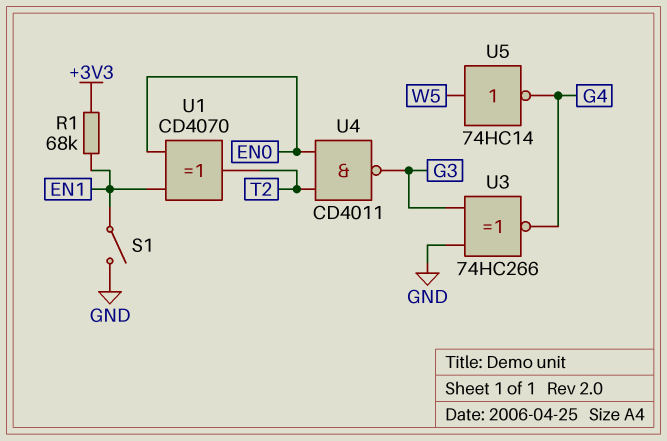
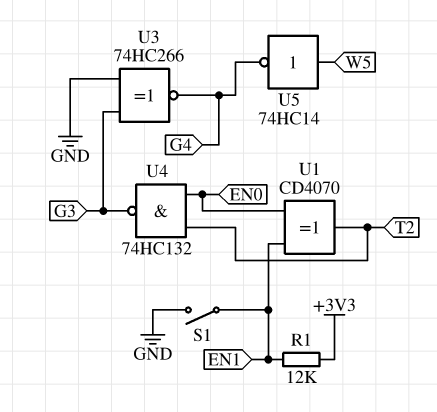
R1: 68k (+3V3, EN1) -> 12k (+3V3, EN1)
U4: NAND CD4011 (in EN0, in T2, out G3) -> NAND 74HC132 (in EN0, in T2, out G3)

